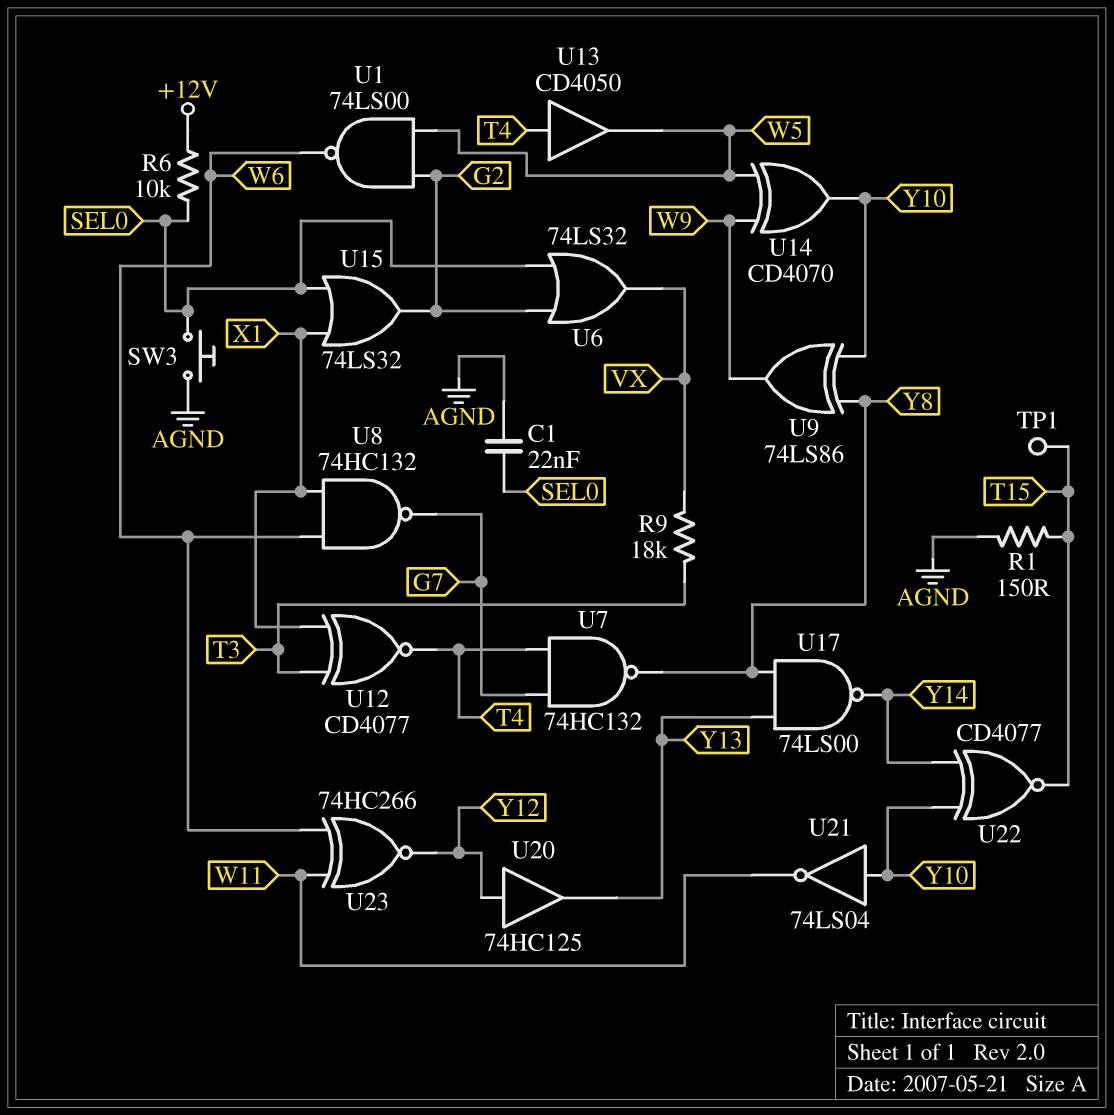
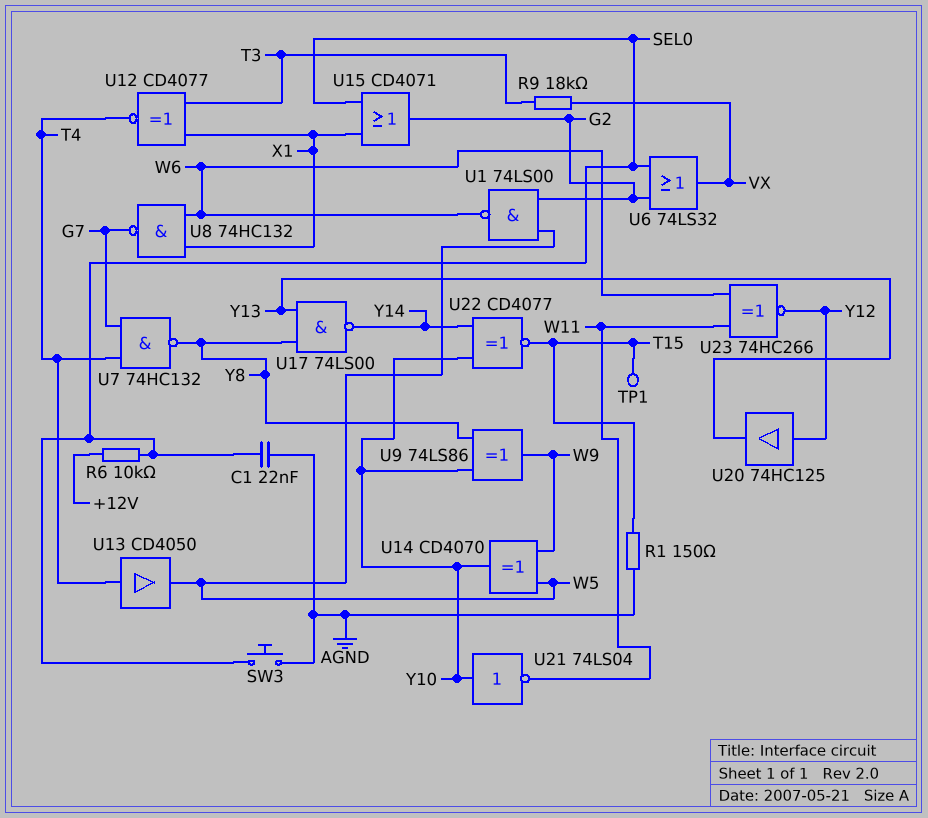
U15: OR 74LS32 (in SEL0, in X1, out G2) -> OR CD4071 (in SEL0, in X1, out G2)

